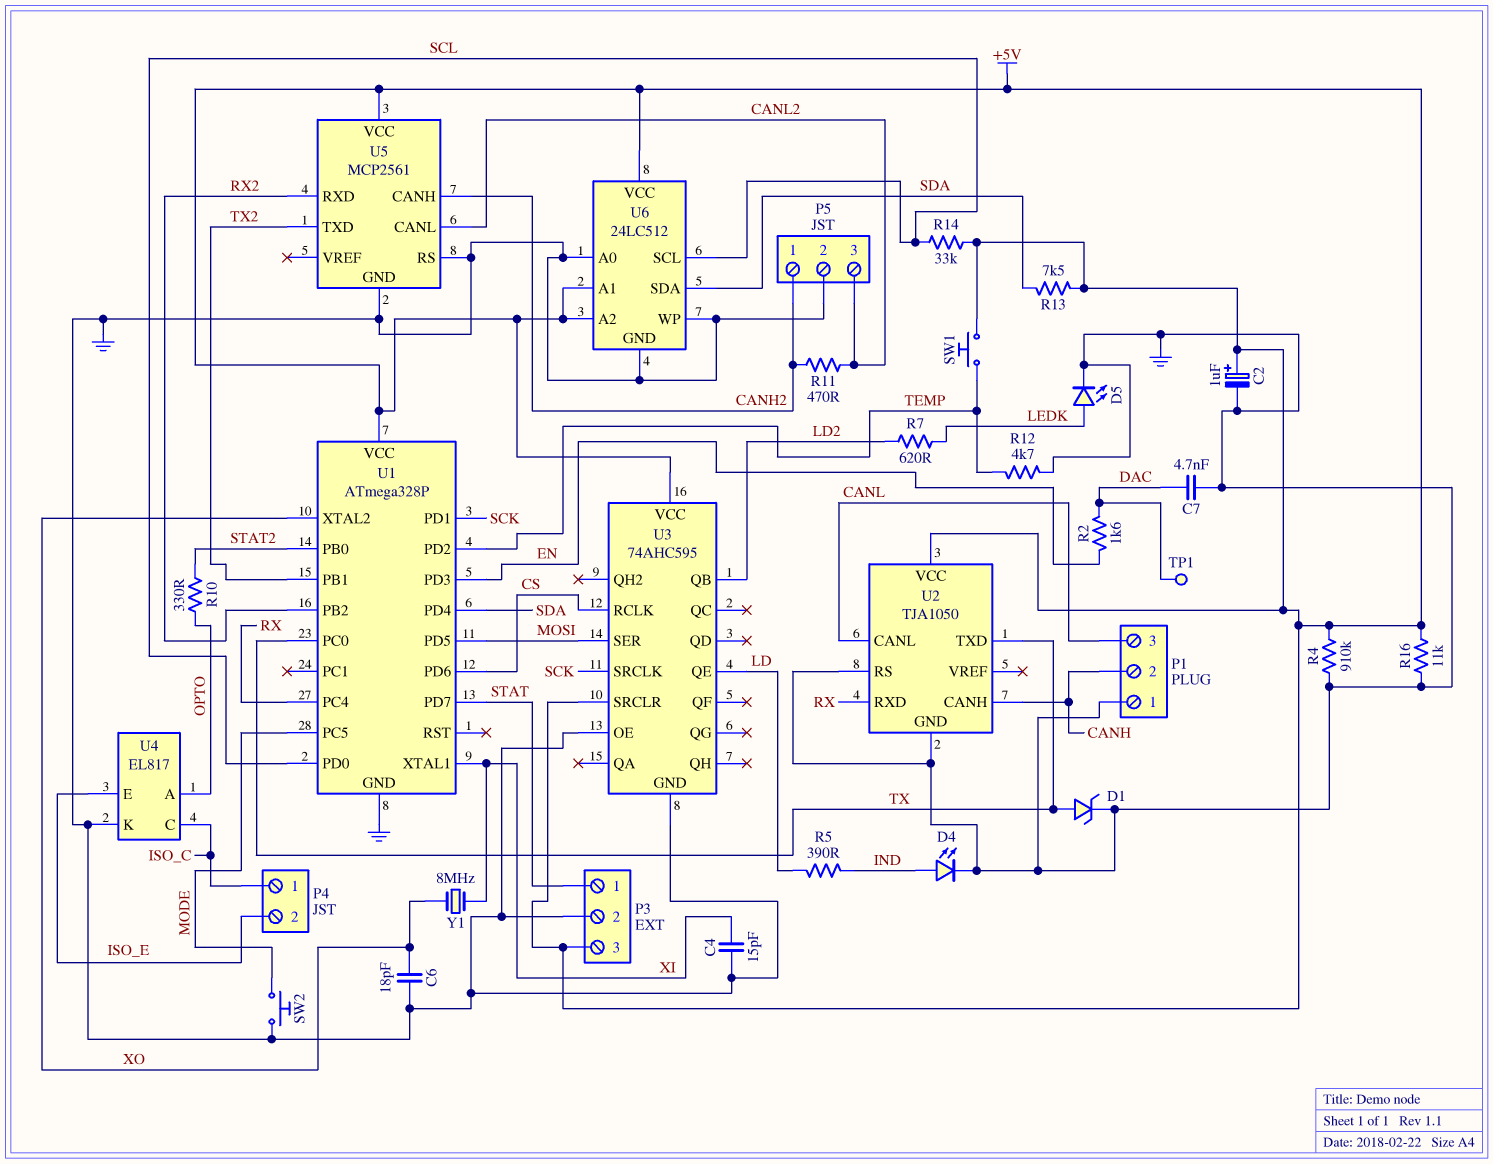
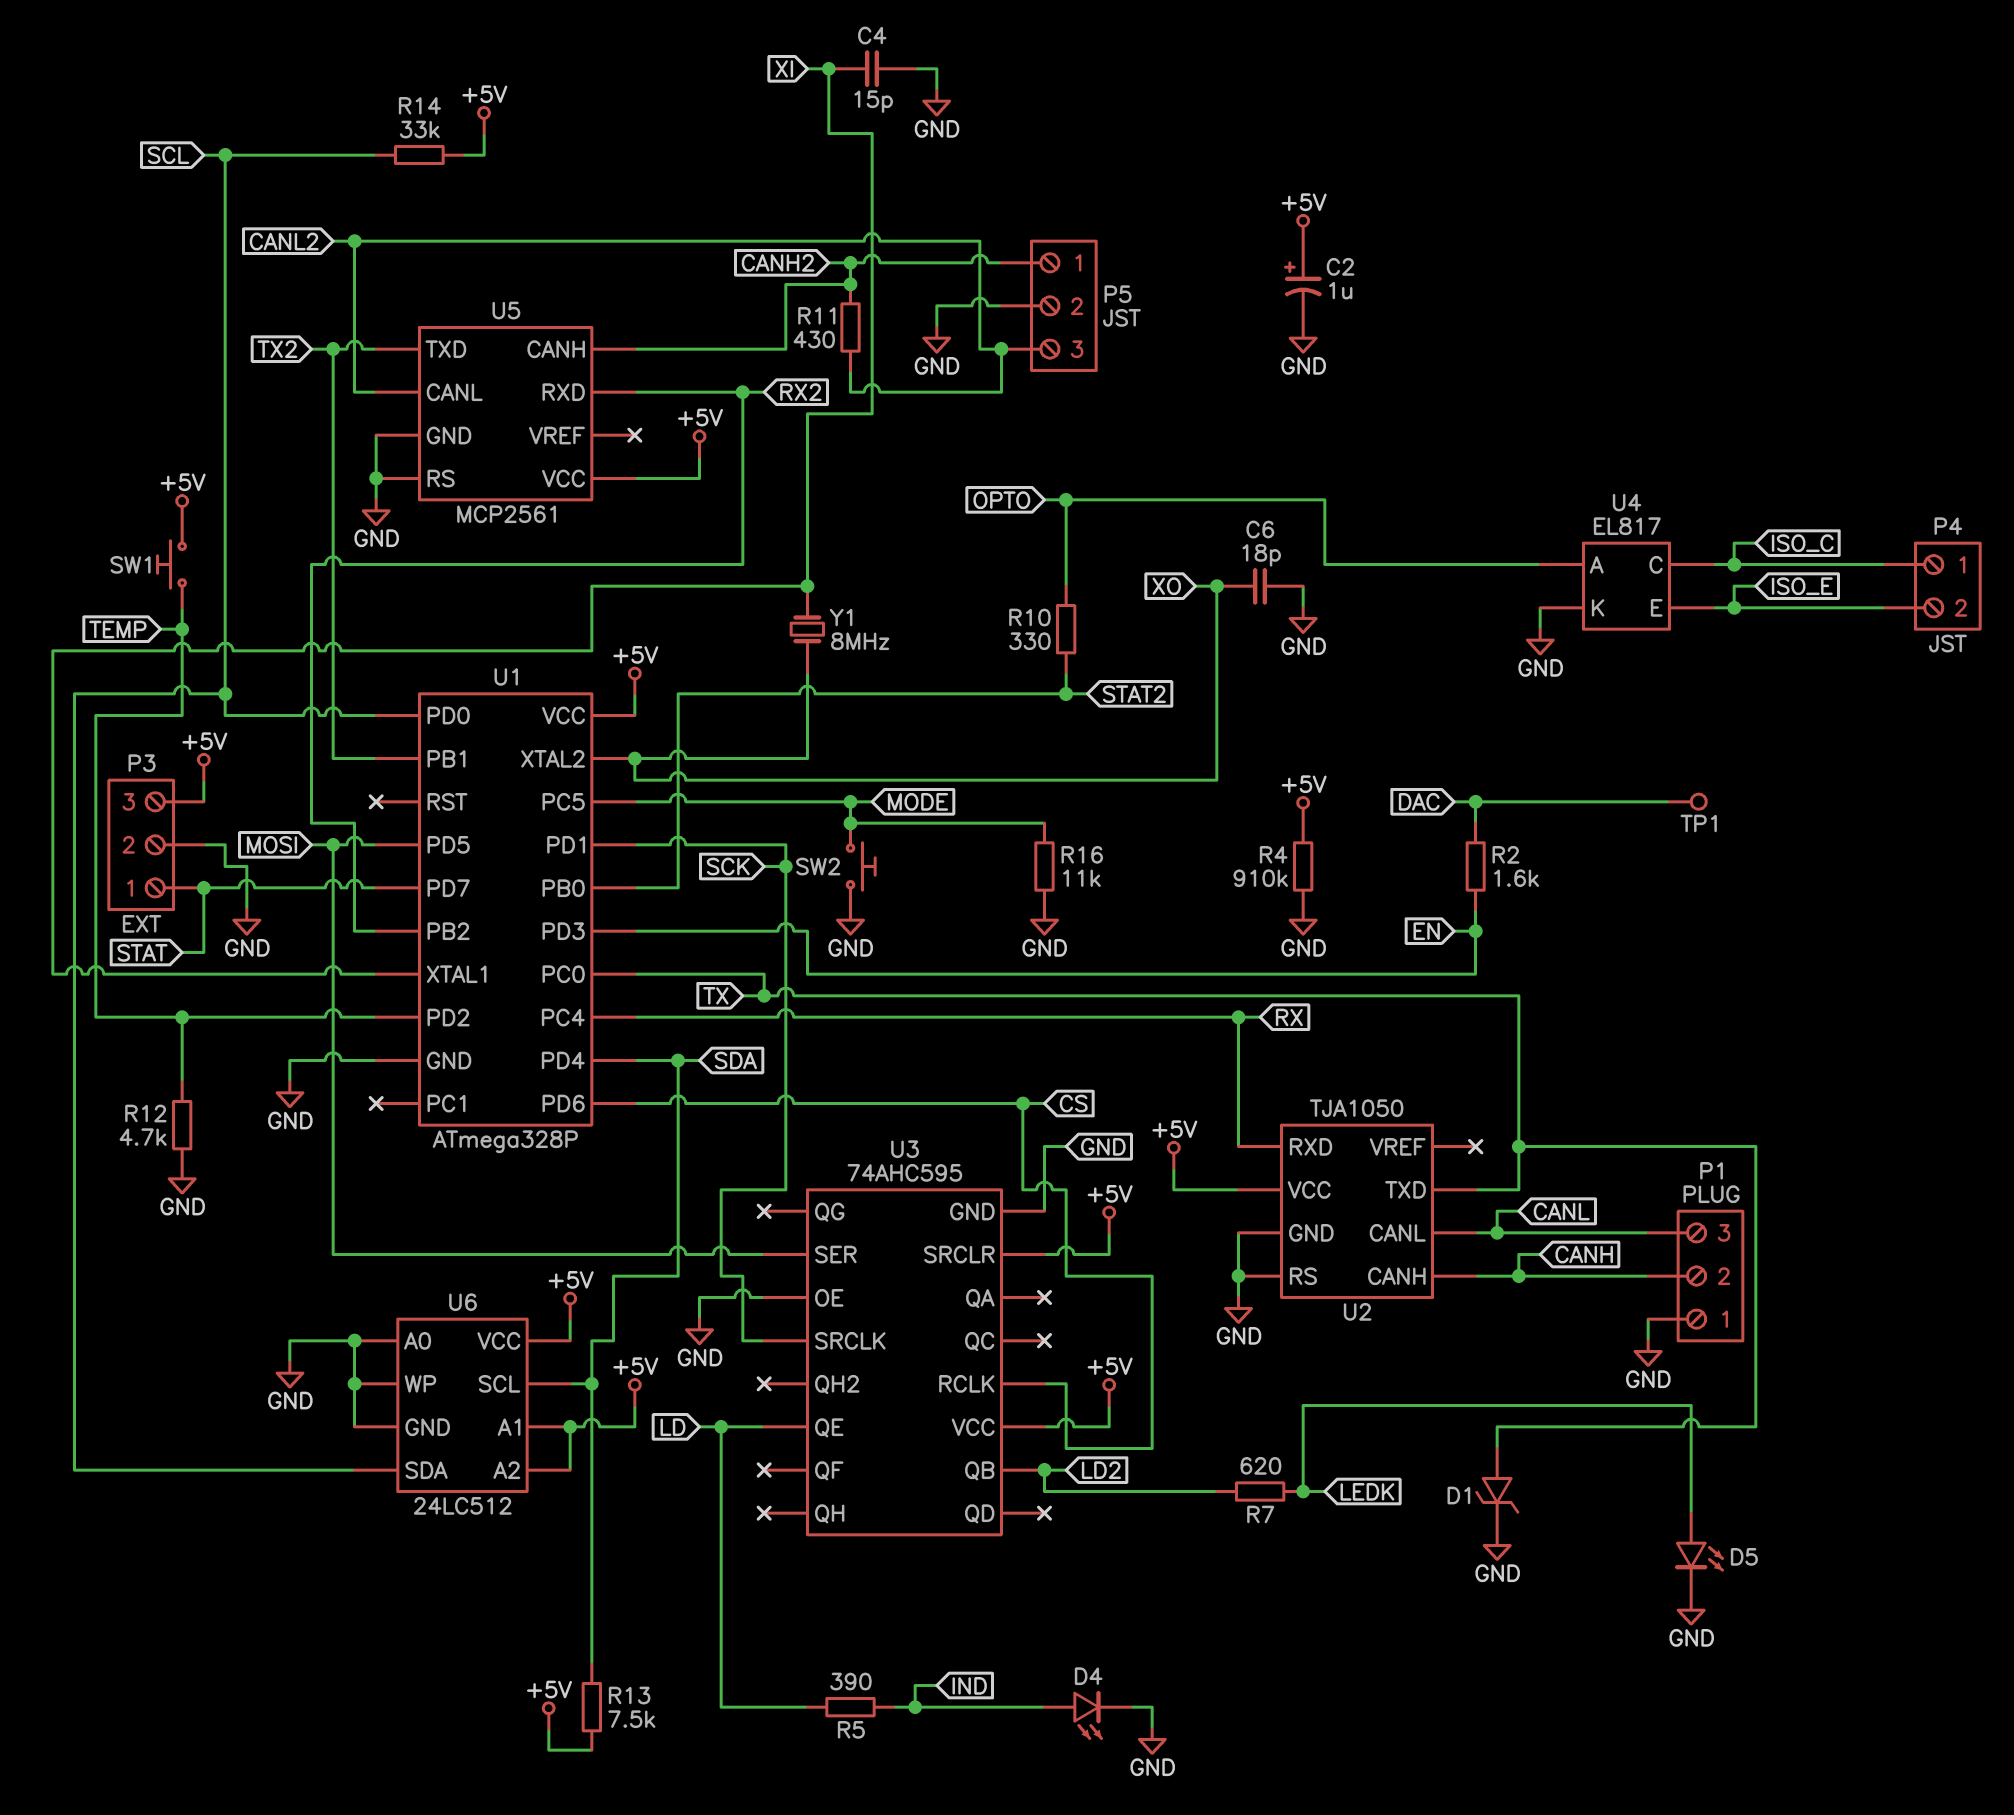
C7: 4.7nF (DAC, GND) -> none
R11: 470 (CANH2, CANL2) -> 430 (CANH2, CANL2)
R16: 11k (+5V, GND) -> 11k (GND, MODE)
U6 pin SCL: SCL -> SDA
U6 pin SDA: SDA -> SCL

